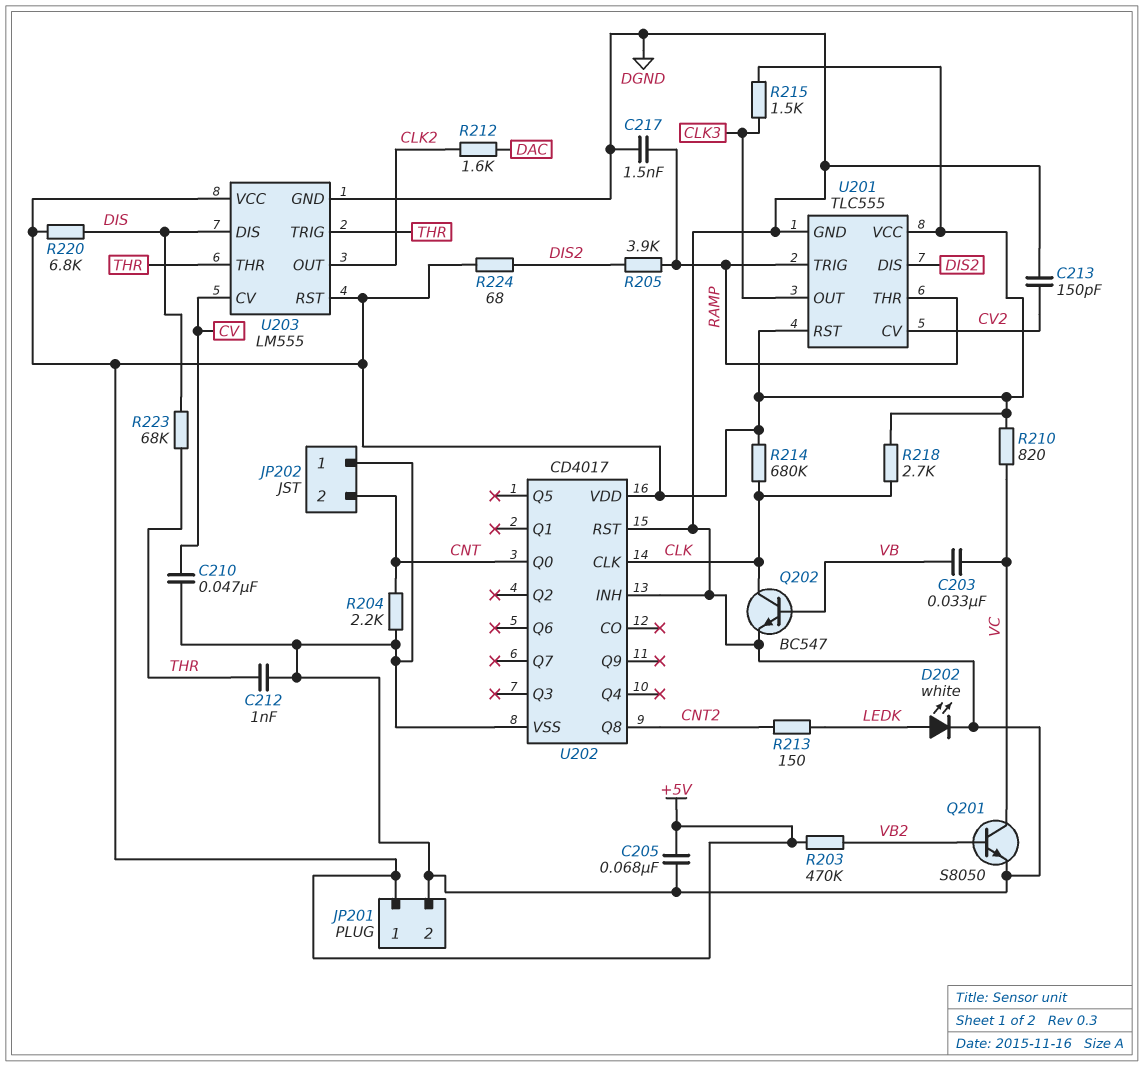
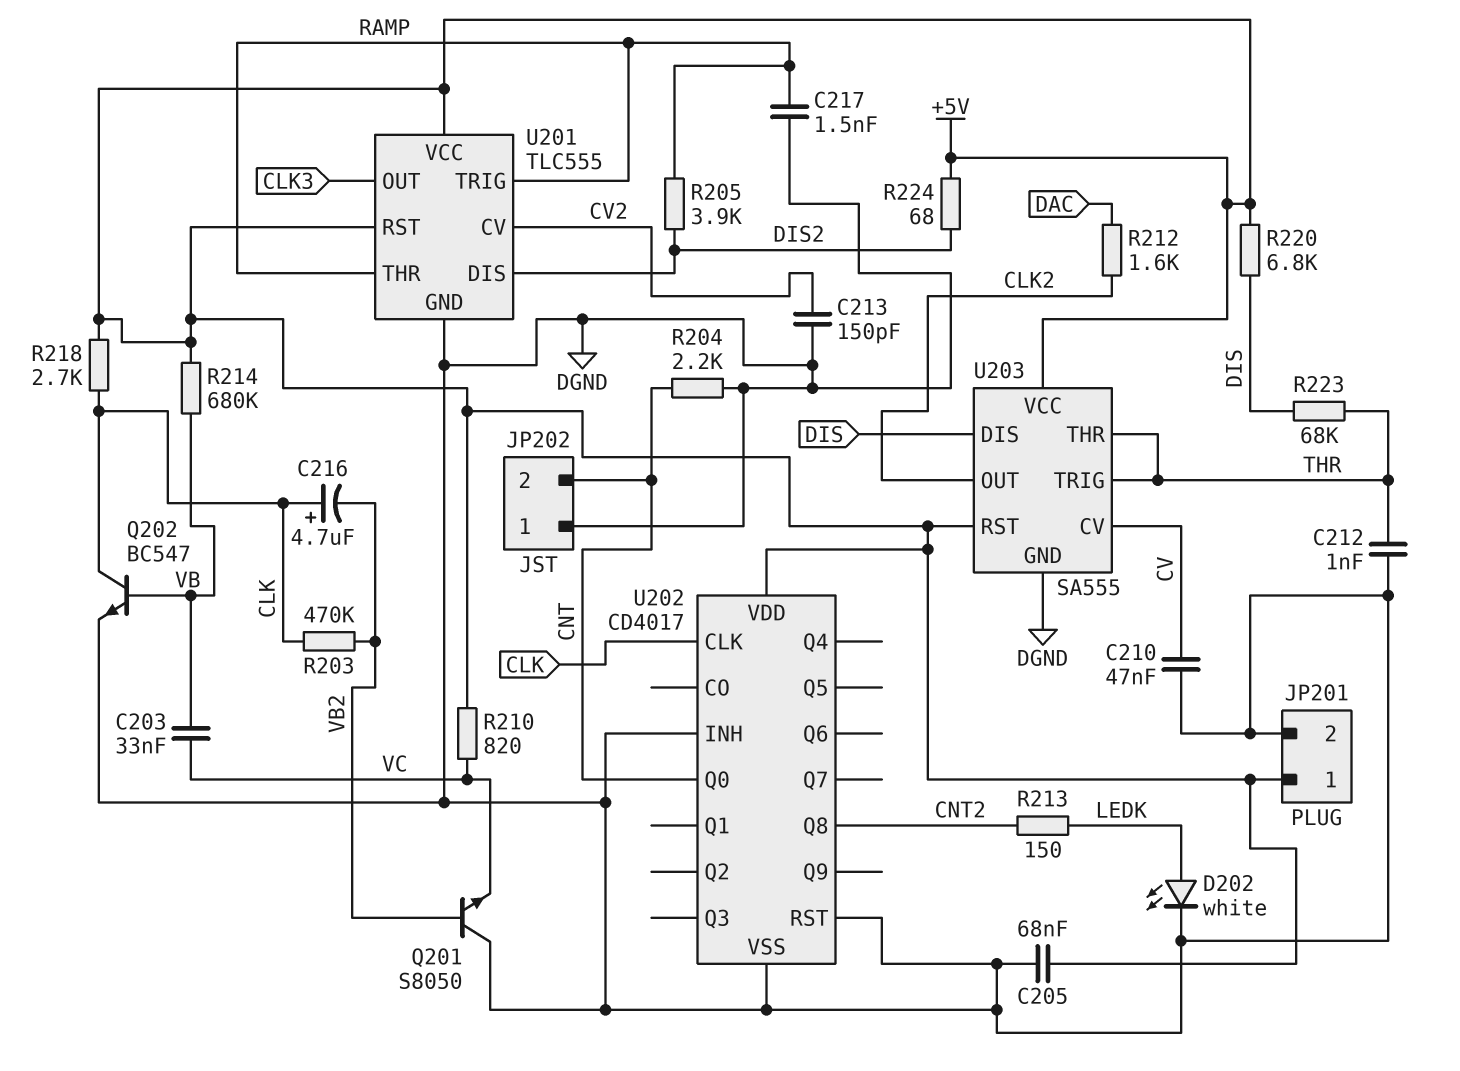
C216: none -> 4.7uF (plus CLK, minus VB2)
Q201: NPN S8050 (B VB2, C VC, E DGND) -> NPN S8050 (B VB2, C DGND, E VC)
R203: 470k (+5V, VB2) -> 470k (CLK, VB2)
R214: 680k (+5V, CLK) -> 680k (+5V, VB)
R215: 1.5k (+5V, CLK3) -> none
U203: LM555 -> SA555

